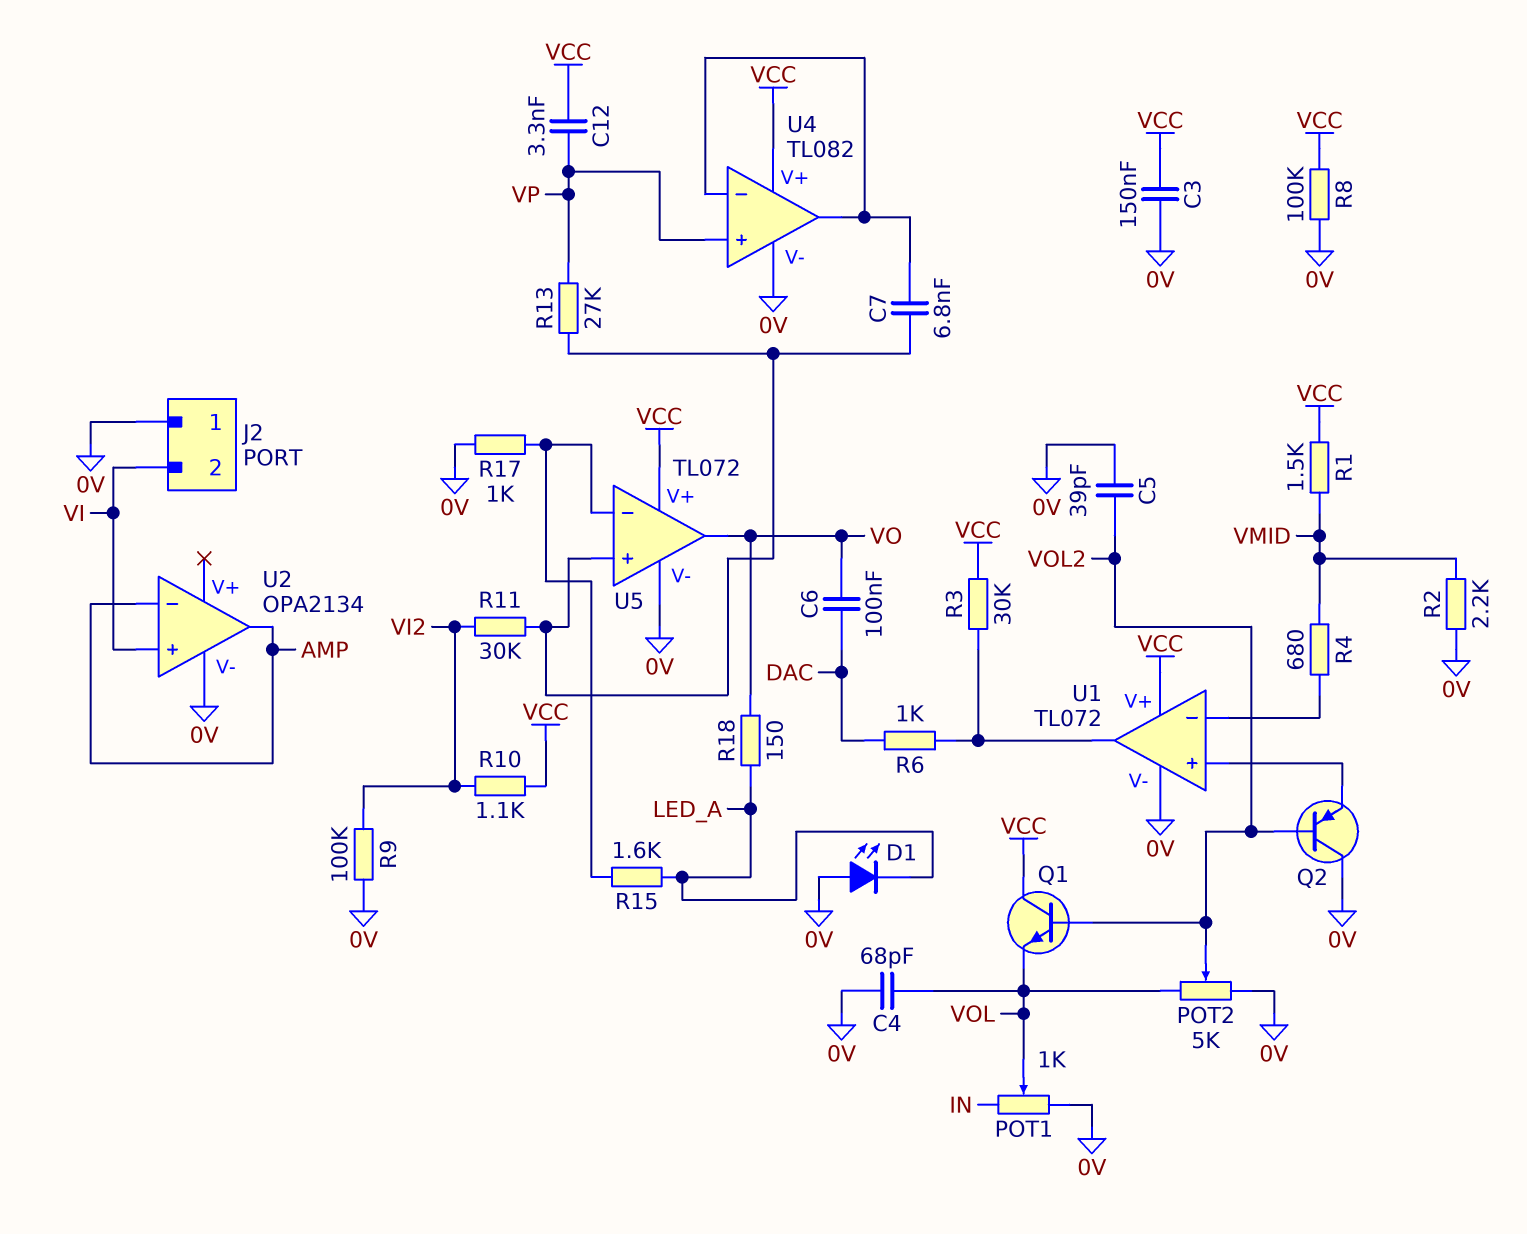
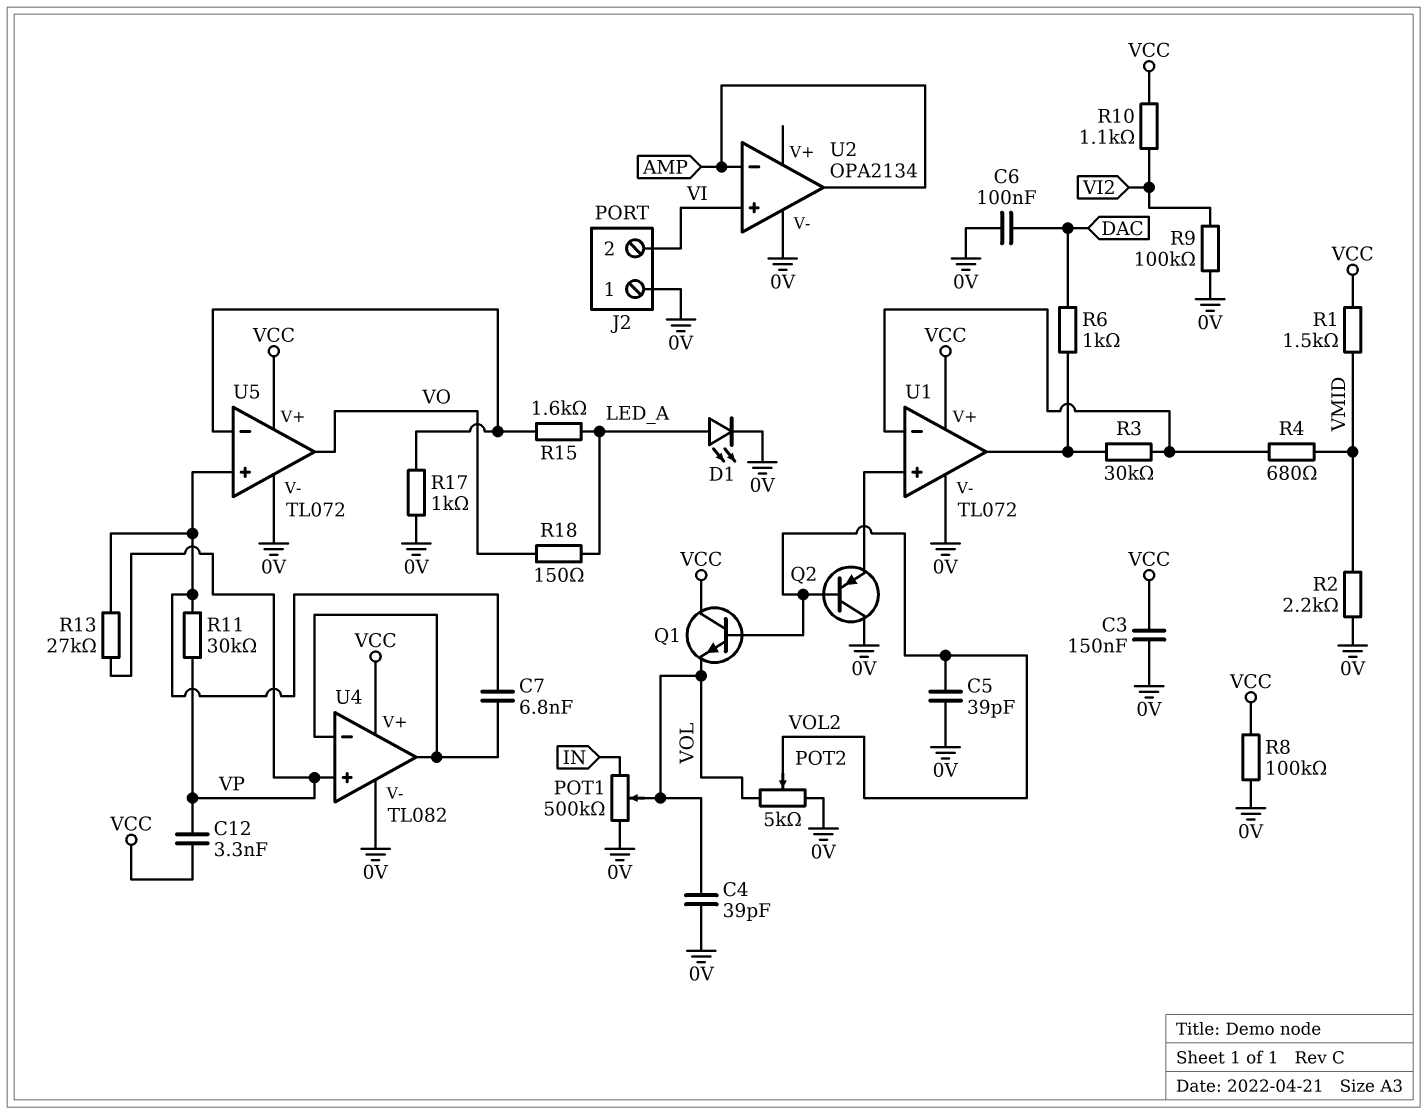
C4: 68pF (0V, VOL) -> 39pF (0V, VOL)
C6: 100nF (DAC, VO) -> 100nF (0V, DAC)
D1: LED (A 0V, K LED_A) -> LED (A LED_A, K 0V)
POT1: 1k (0V, IN, wiper VOL) -> 500k (0V, IN, wiper VOL)
R3: 30k (U1/out, VCC) -> 30k (U1/in-, U1/out)
R11: 30k (U5/in+, VI2) -> 30k (U5/in+, VP)

